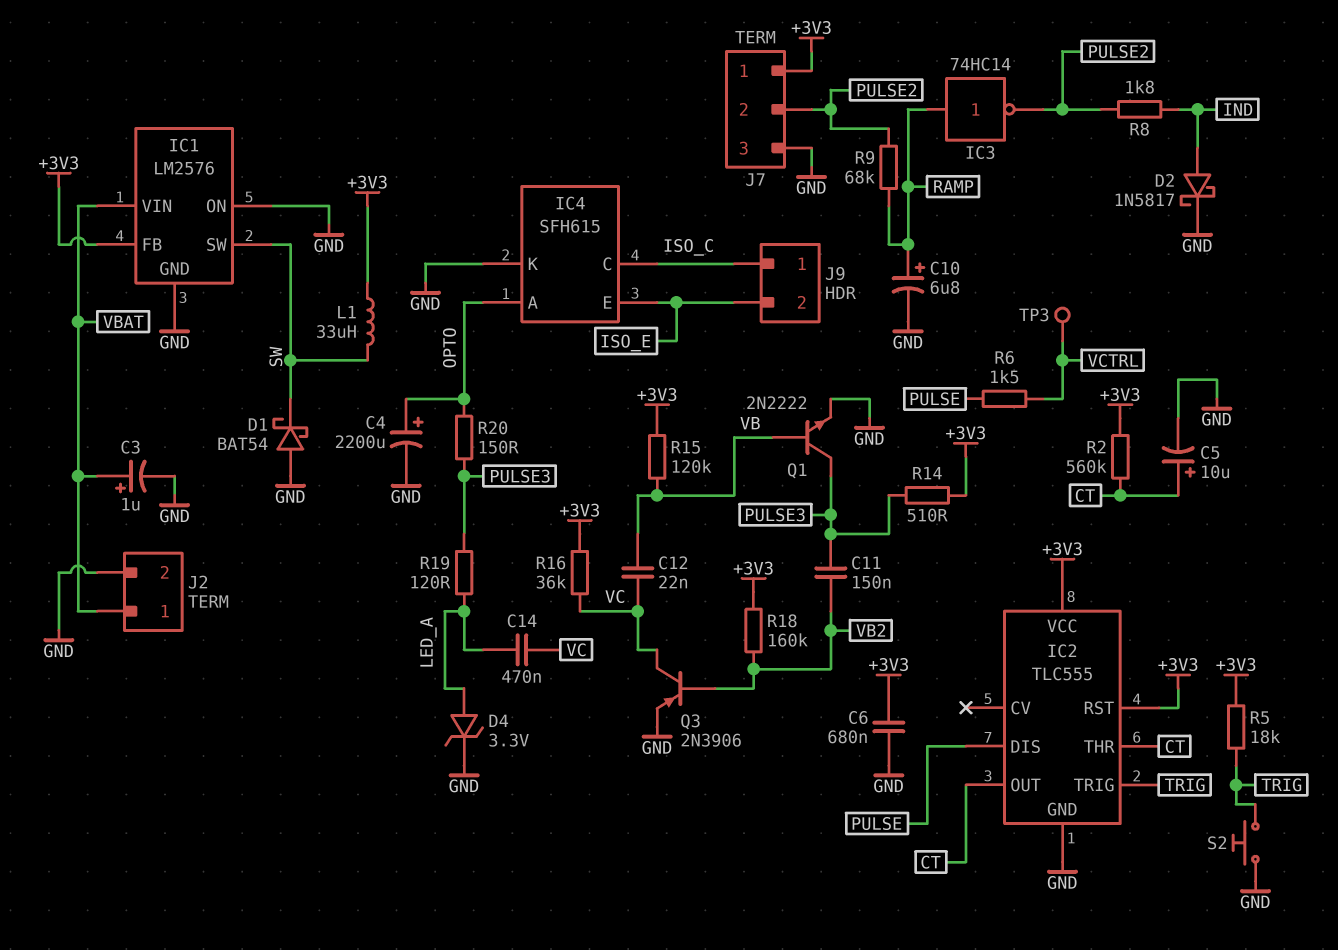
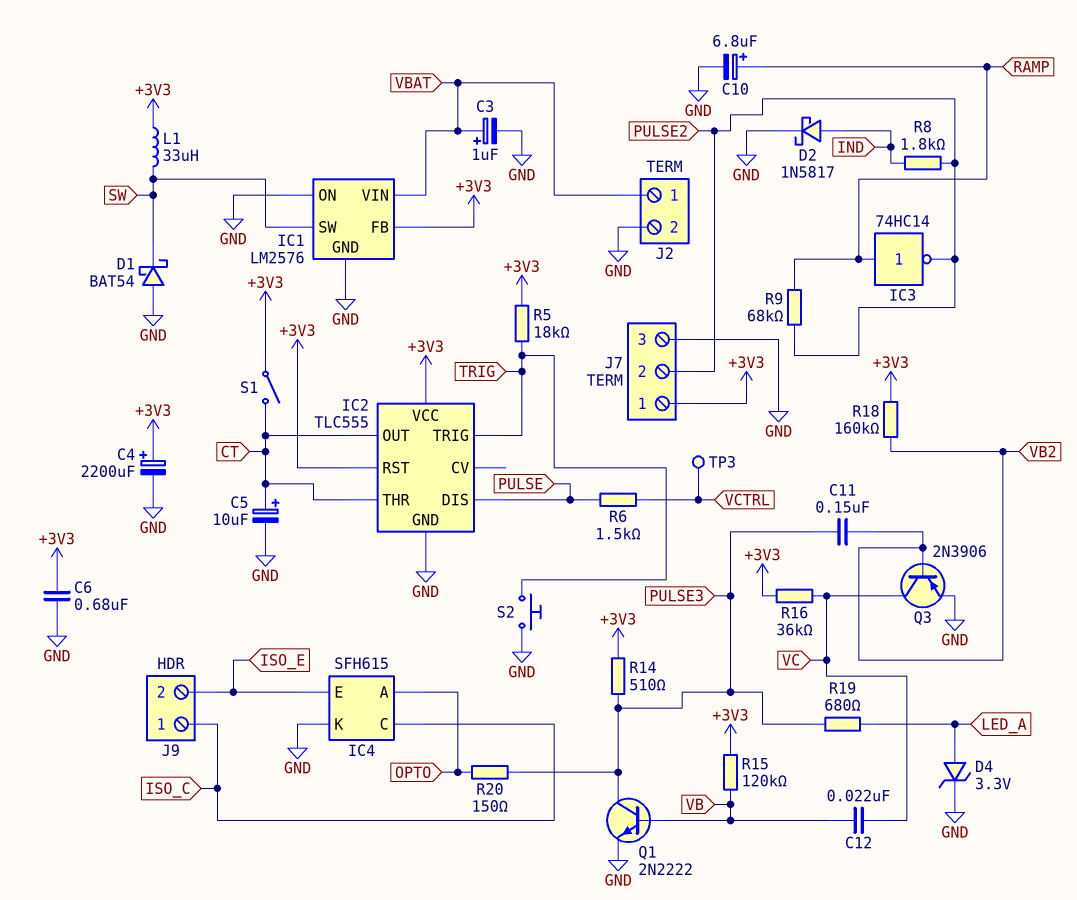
C4: 2200uF (plus OPTO, minus GND) -> 2200uF (plus +3V3, minus GND)
C14: 470nF (LED_A, VC) -> none
R2: 560k (+3V3, CT) -> none
R19: 120 (LED_A, PULSE3) -> 680 (LED_A, PULSE3)
S1: none -> switch (+3V3, CT)

